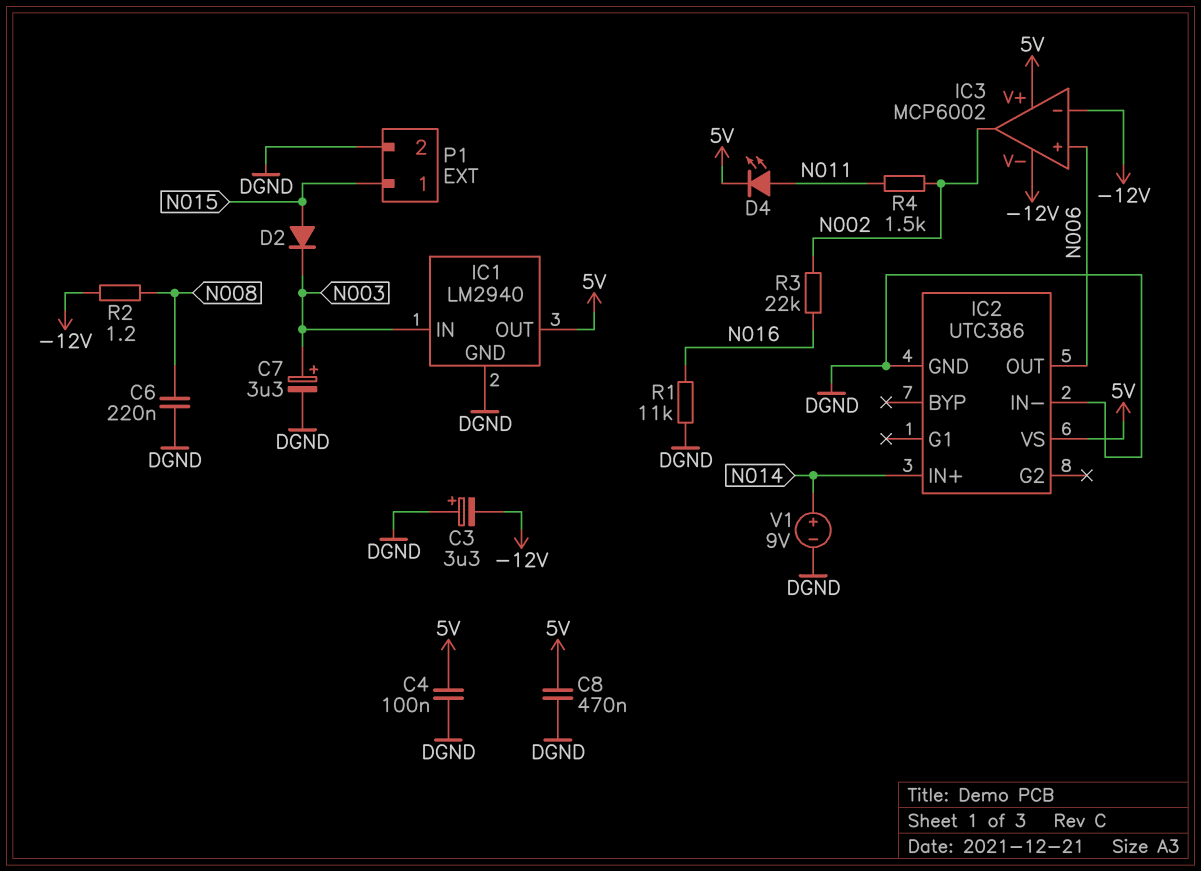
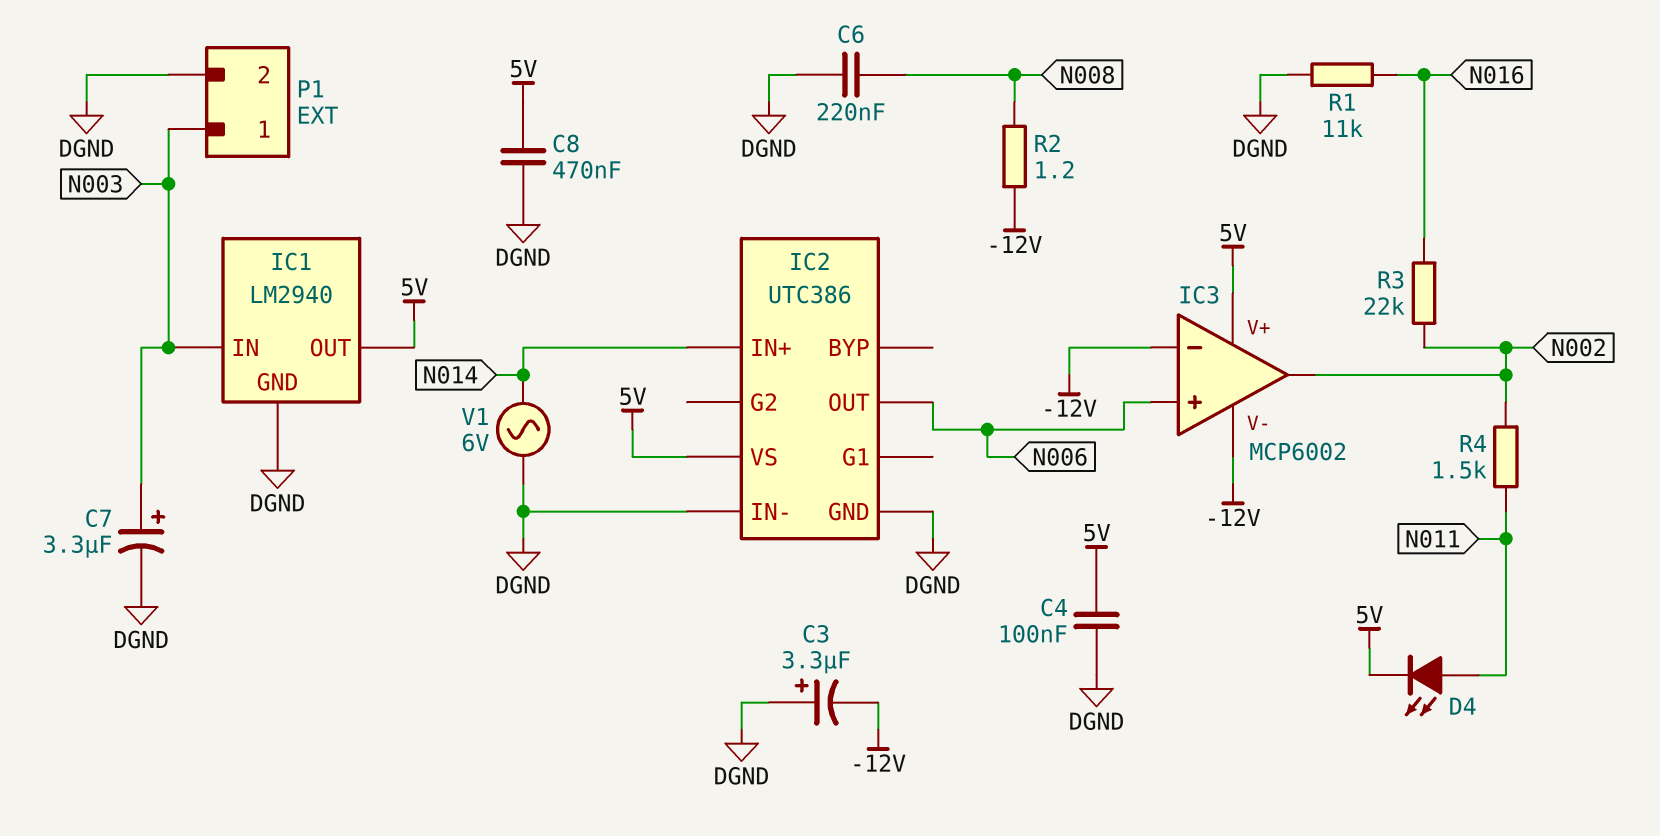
D2: diode (A N015, K N003) -> none
P1 pin 1: N015 -> N003
V1: 9V (plus N014, minus DGND) -> AC 6V (DGND, N014)

